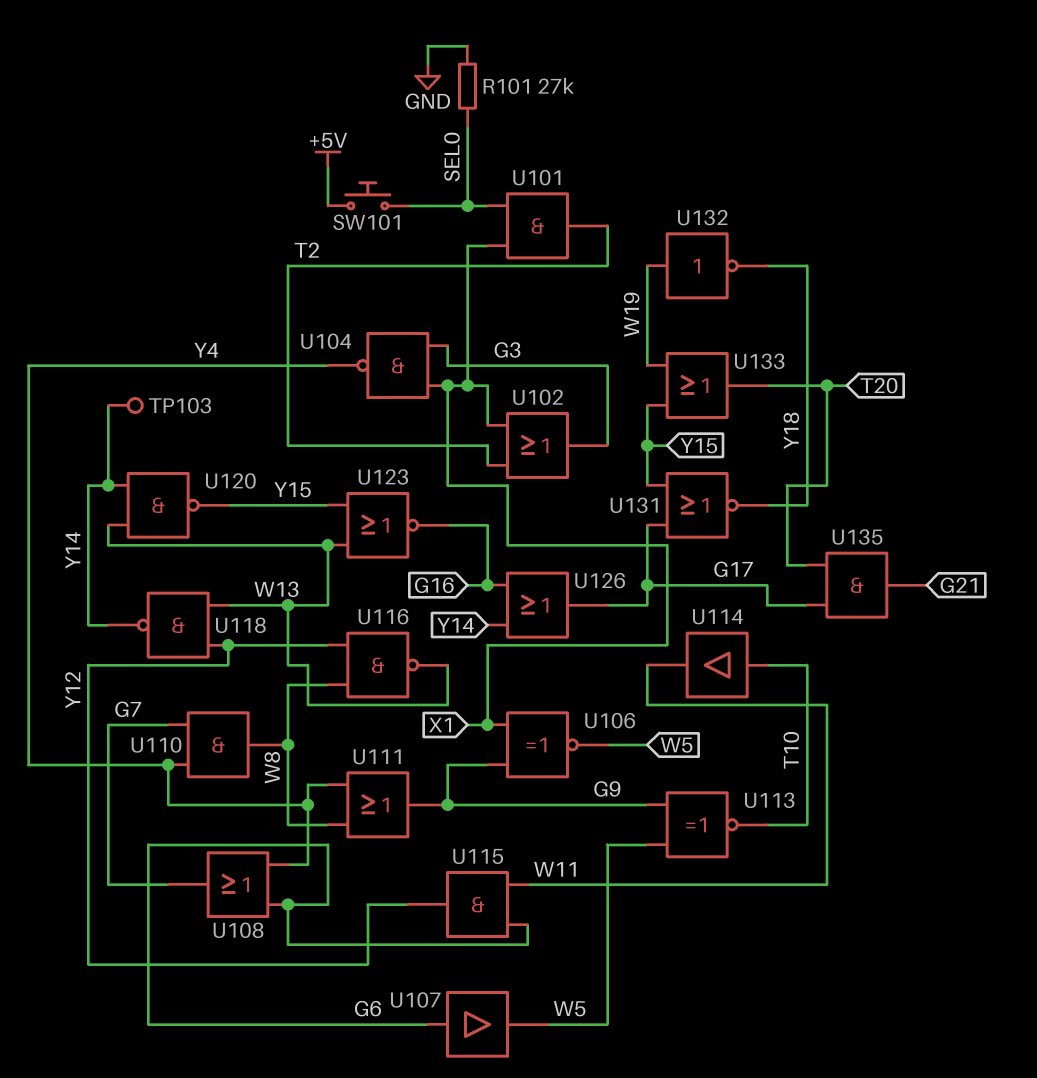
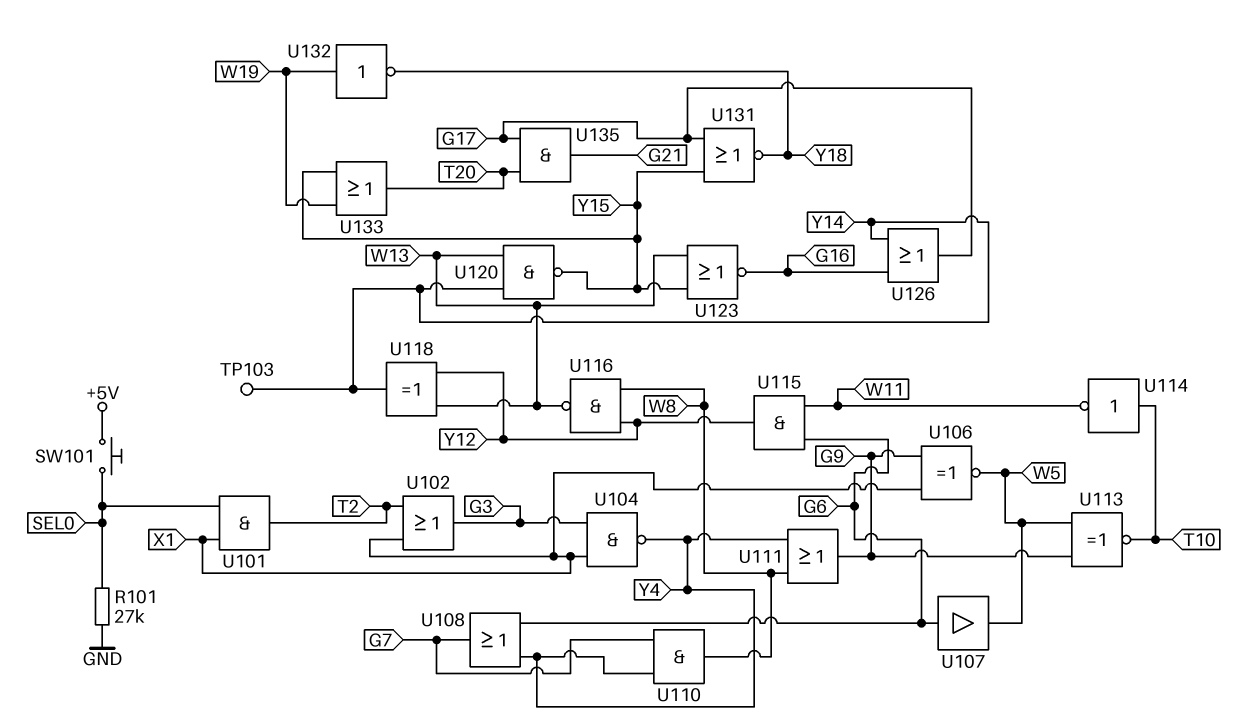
U114: buffer (in T10, out W11) -> NOT (in T10, out W11)
U118: NAND (in W13, in Y12, out Y14) -> XOR (in W13, in Y12, out Y14)

